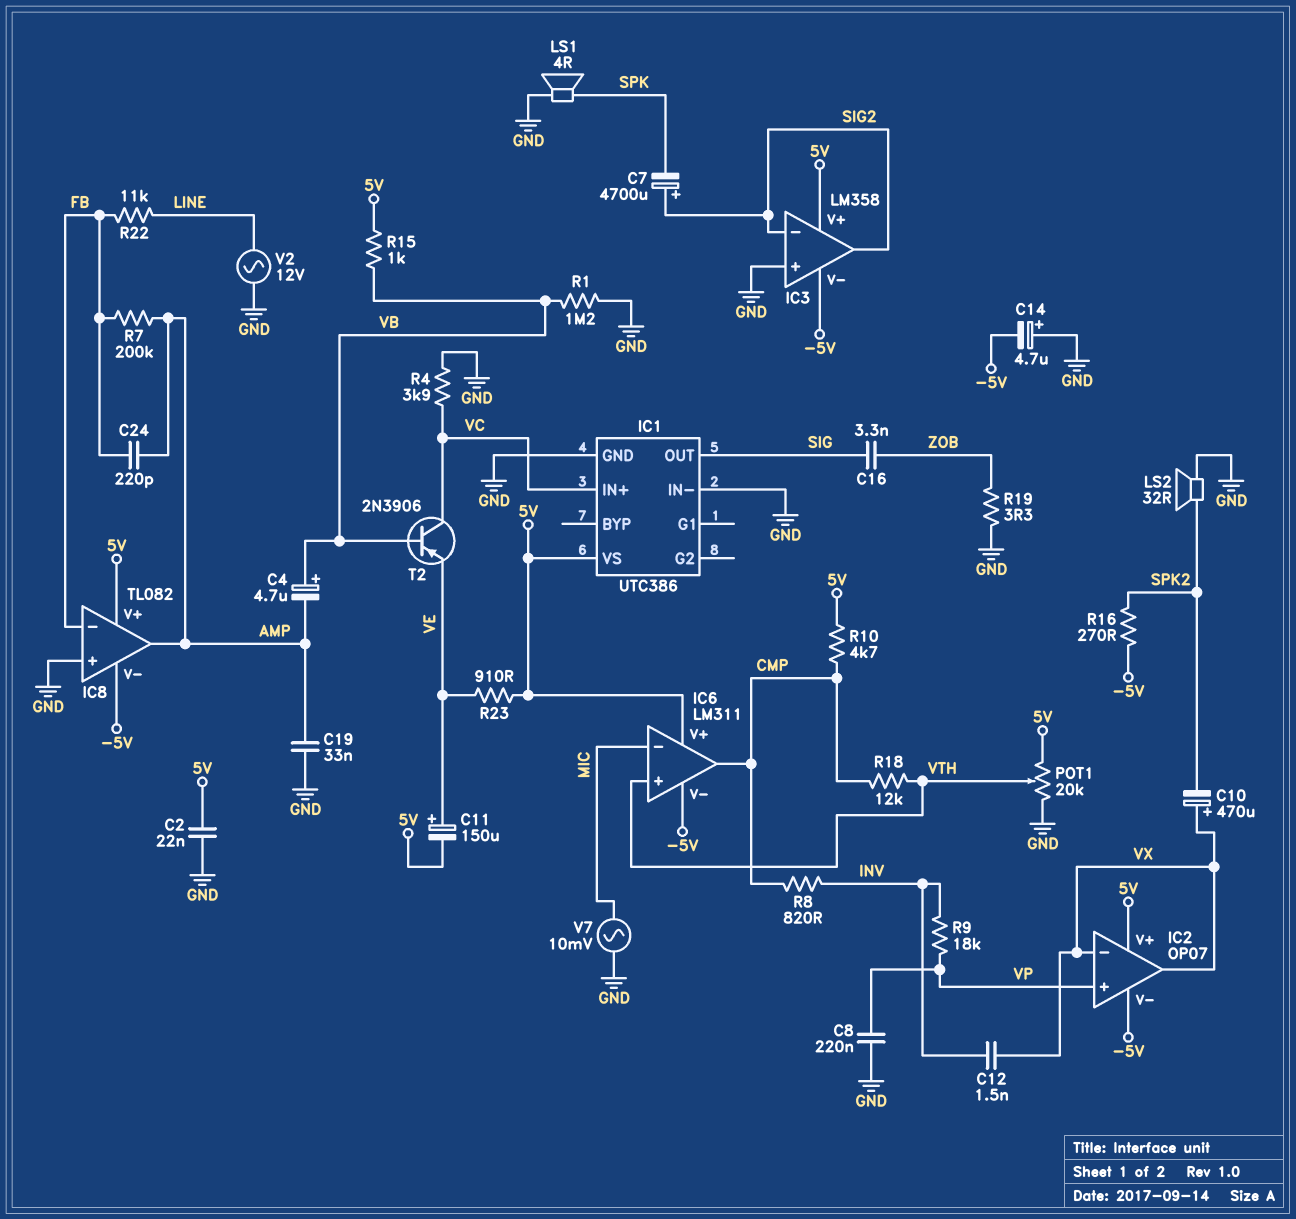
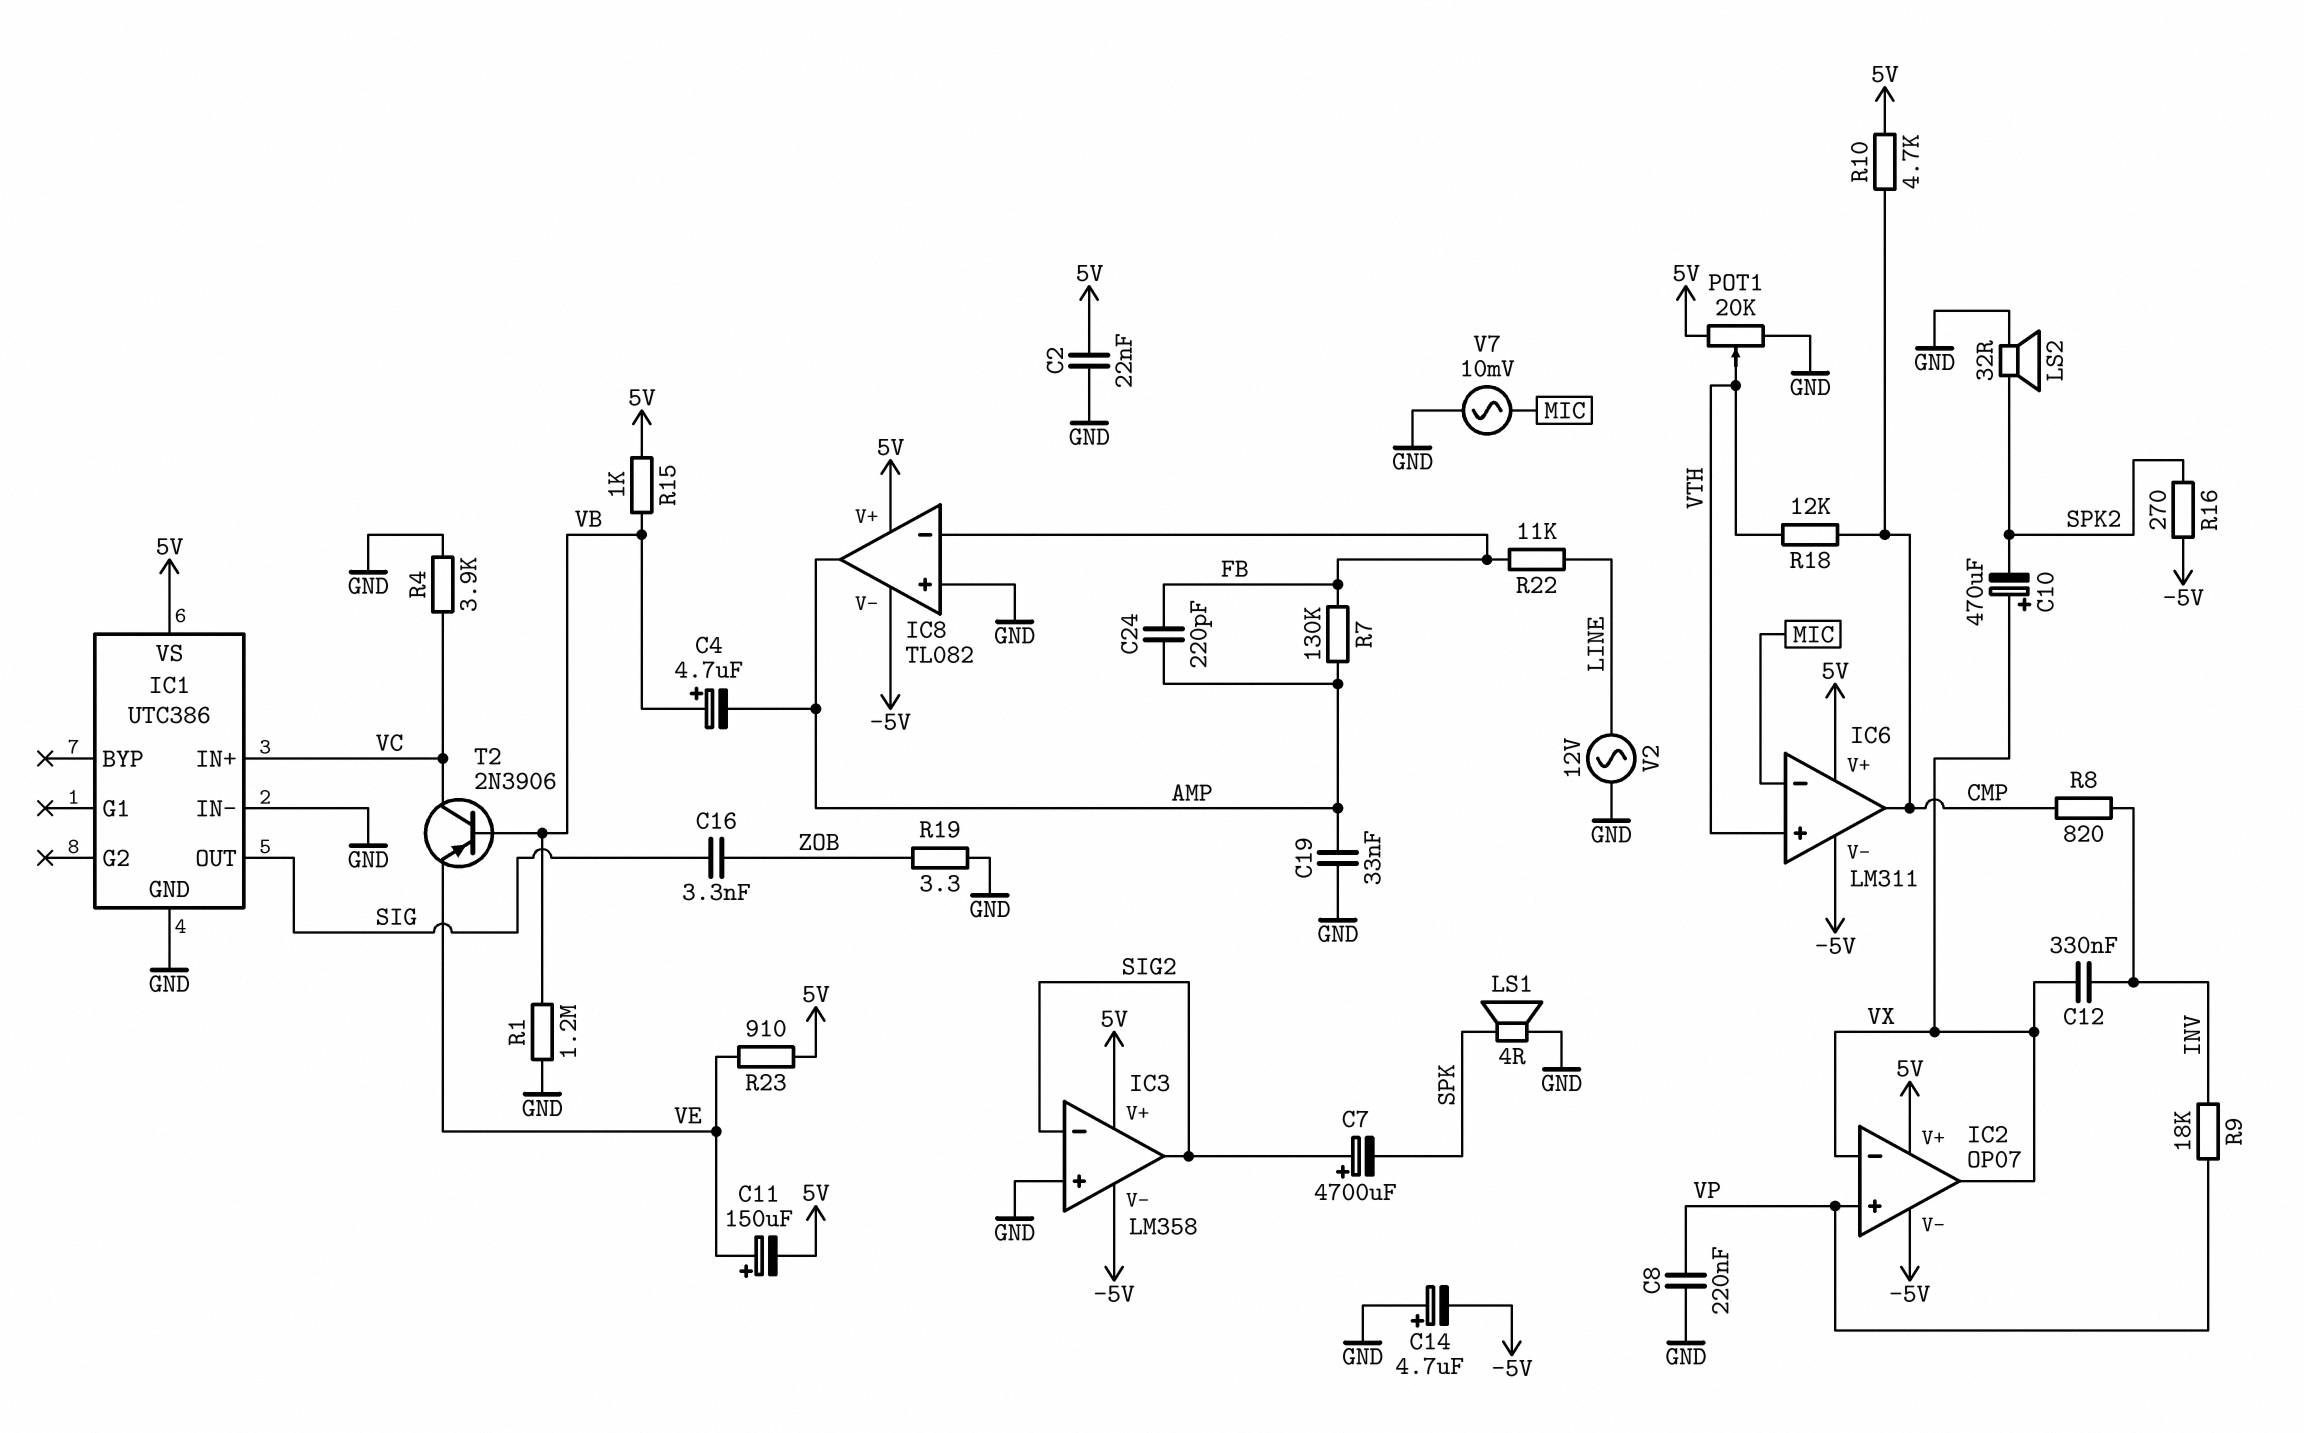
C12: 1.5nF (INV, VX) -> 330nF (INV, VX)
R7: 200k (AMP, FB) -> 130k (AMP, FB)

